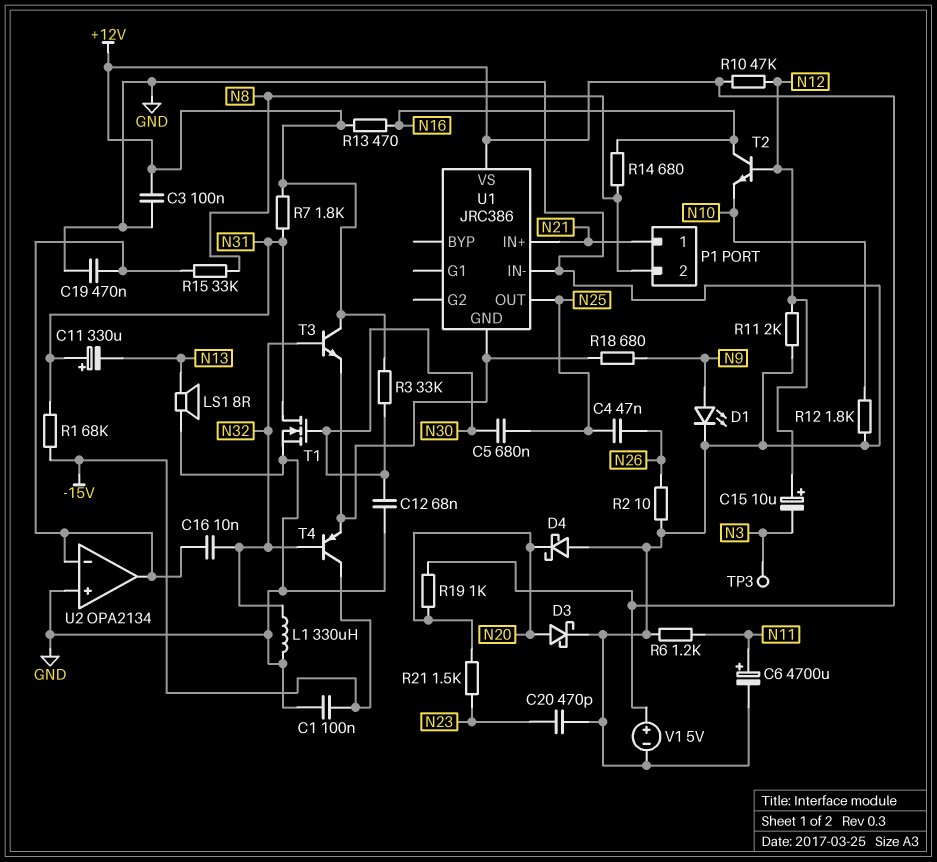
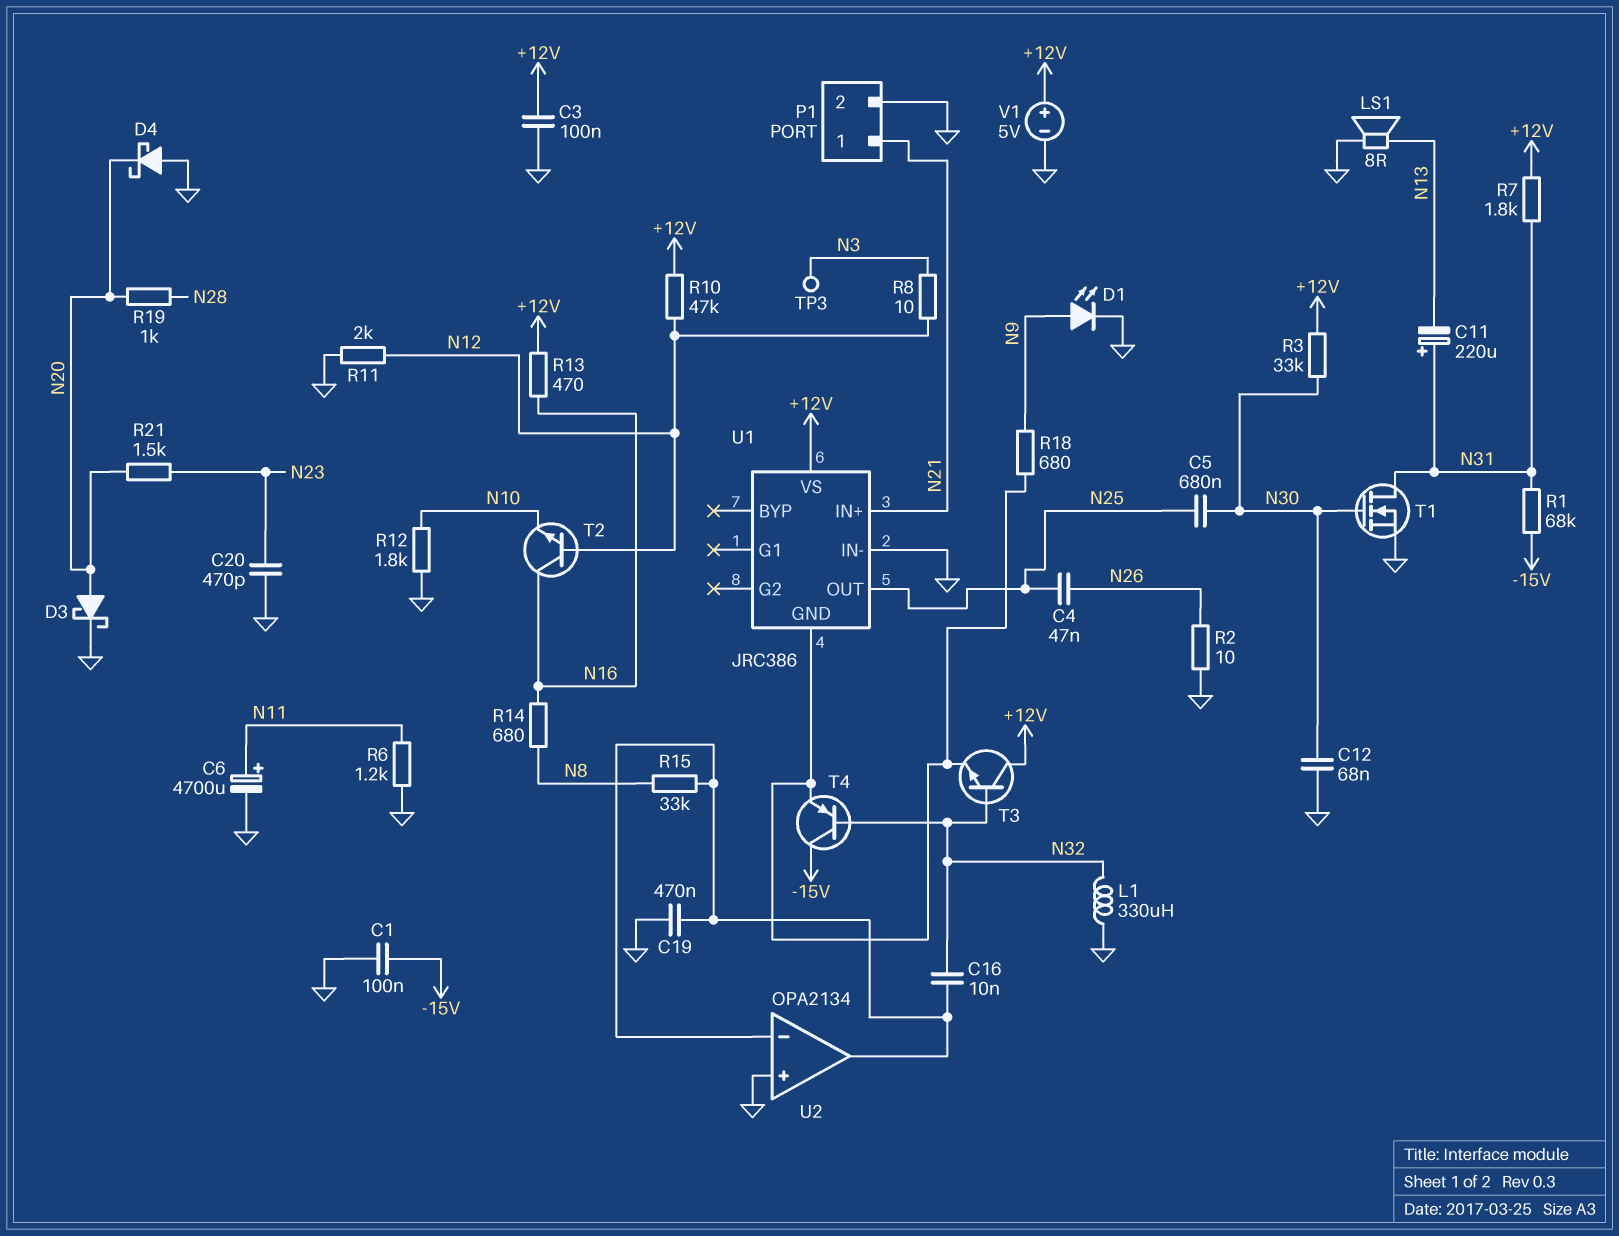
C11: 330uF (plus N31, minus N13) -> 220uF (plus N31, minus N13)
C15: 10uF (plus N12, minus N3) -> none
P1 pin 2: N8 -> GND
R8: none -> 10 (N3, N12)
R19: 1k (+12V, N20) -> 1k (N20, N28)

